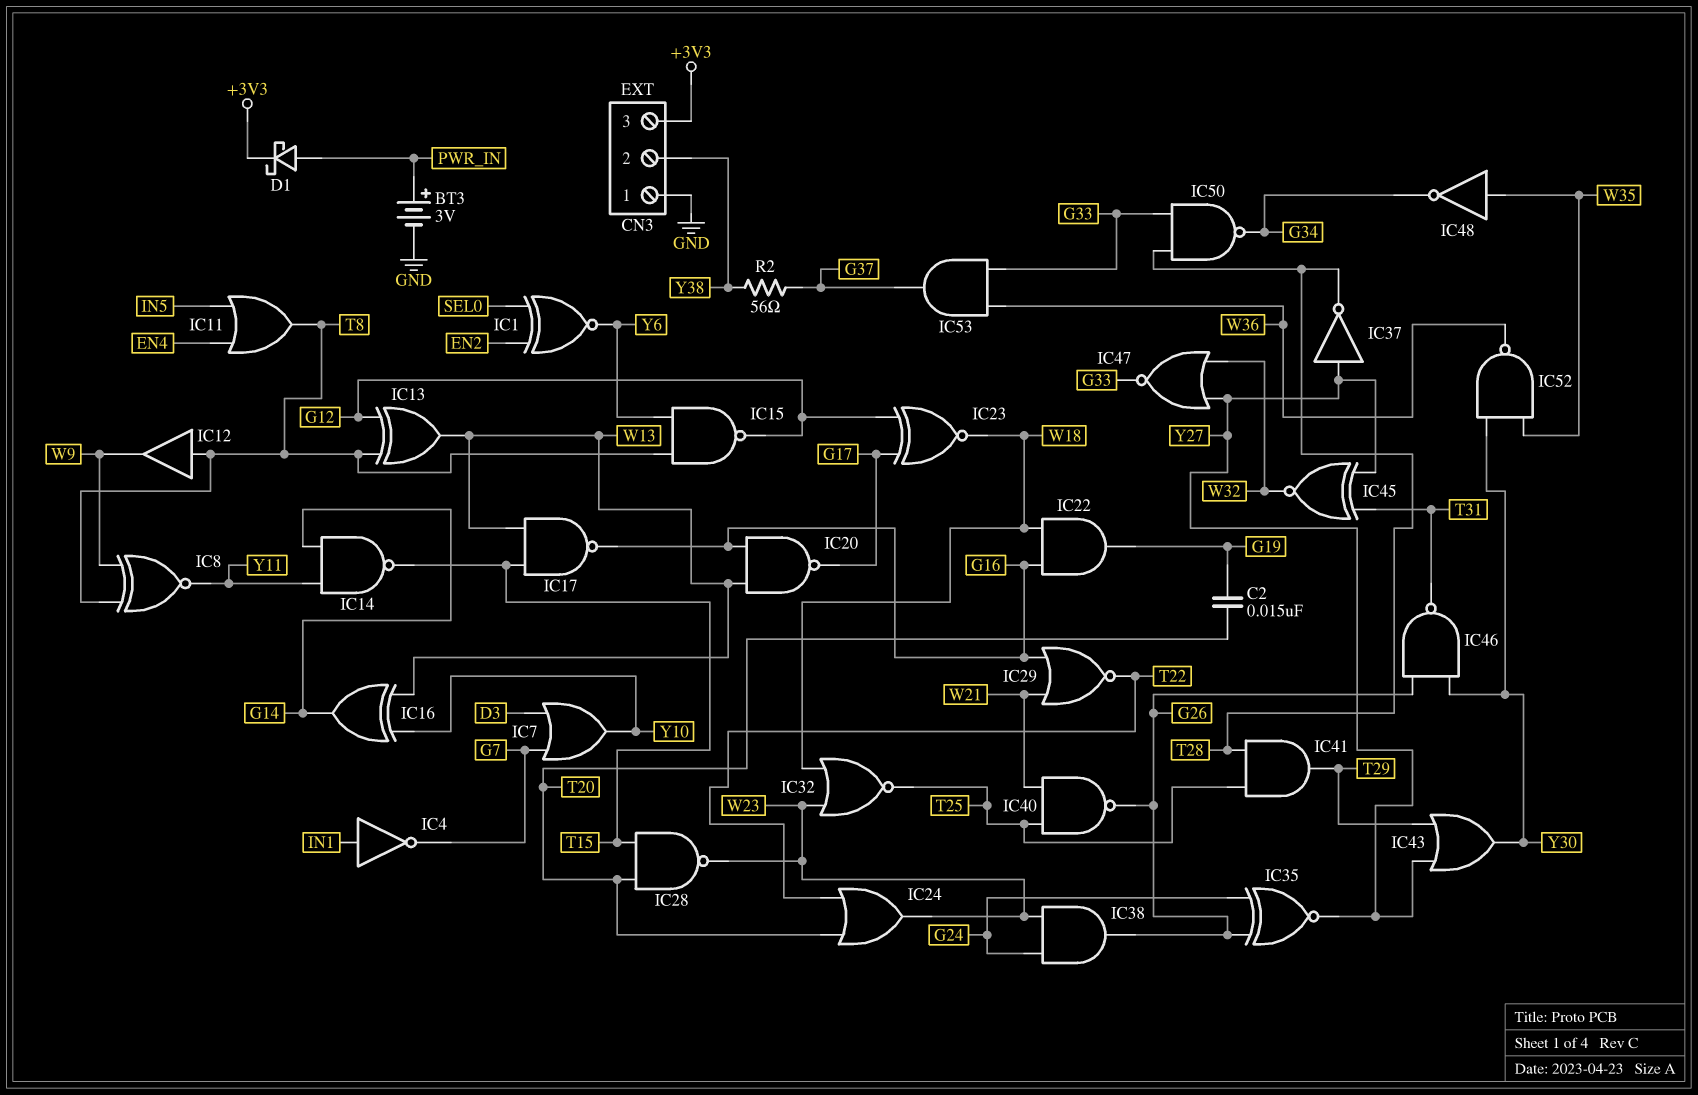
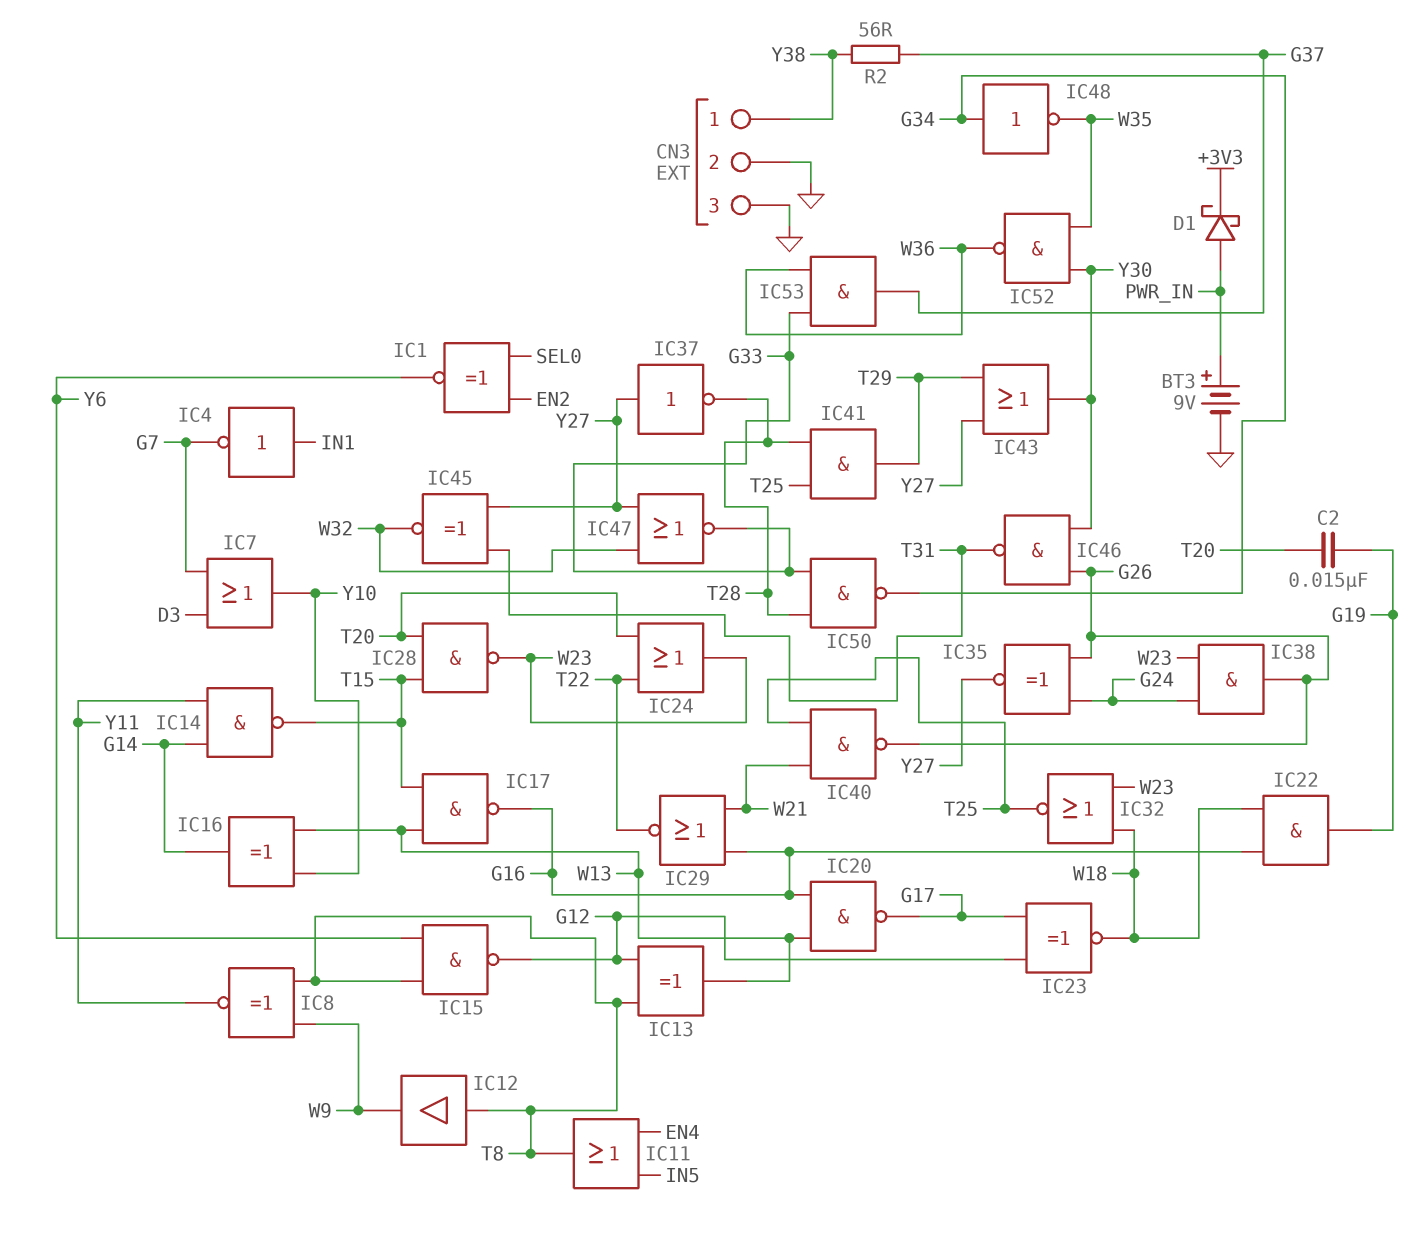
BT3: 3V (plus PWR_IN, minus GND) -> 9V (plus PWR_IN, minus GND)
CN3 pin 1: GND -> Y38
CN3 pin 2: Y38 -> GND
CN3 pin 3: +3V3 -> GND
IC48: NOT (in W35, out G34) -> NOT (in G34, out W35)

